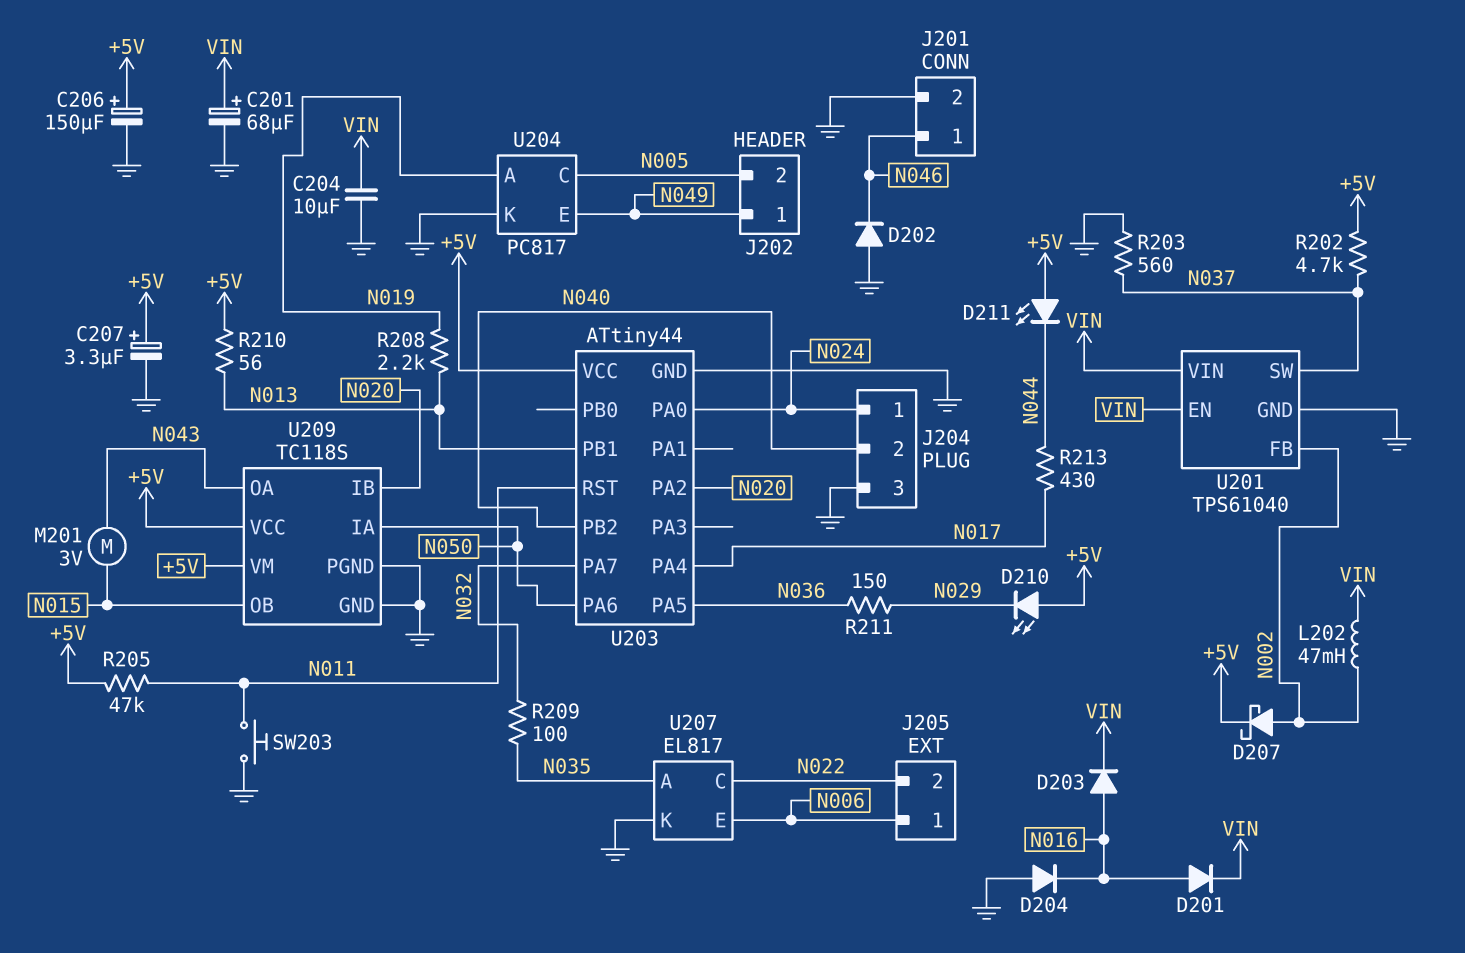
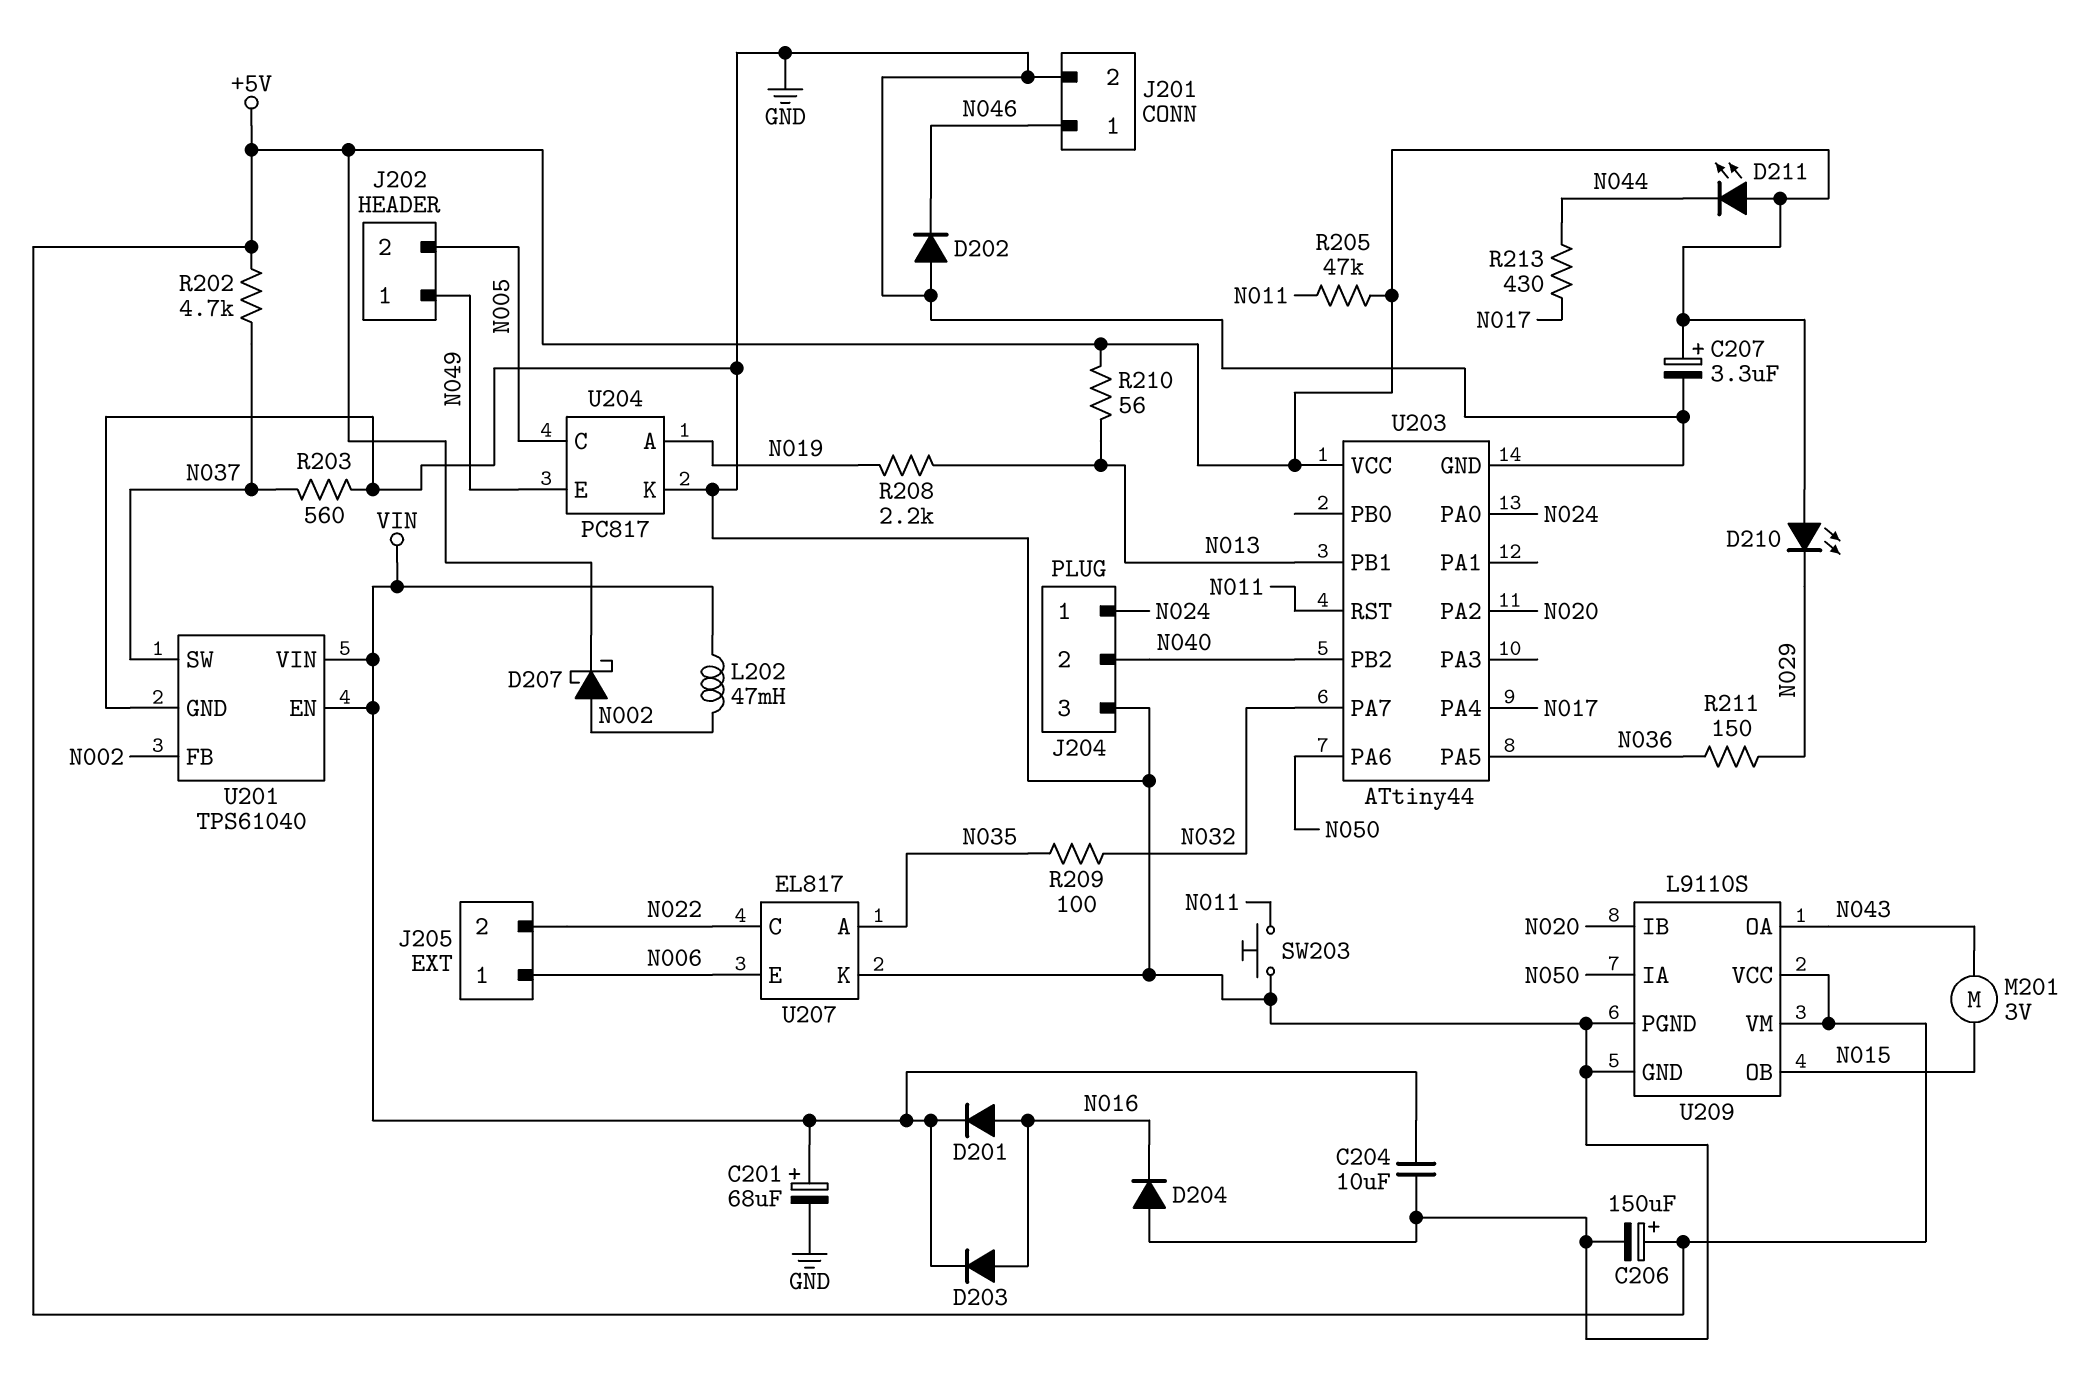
U209: TC118S -> L9110S

